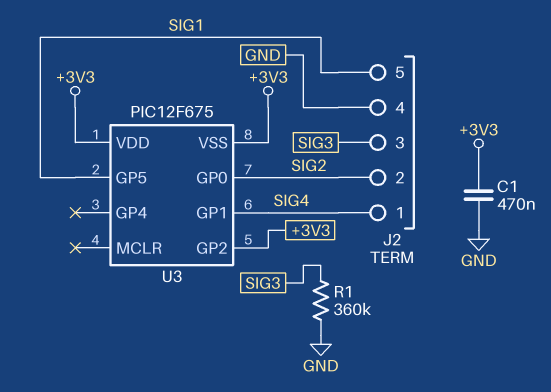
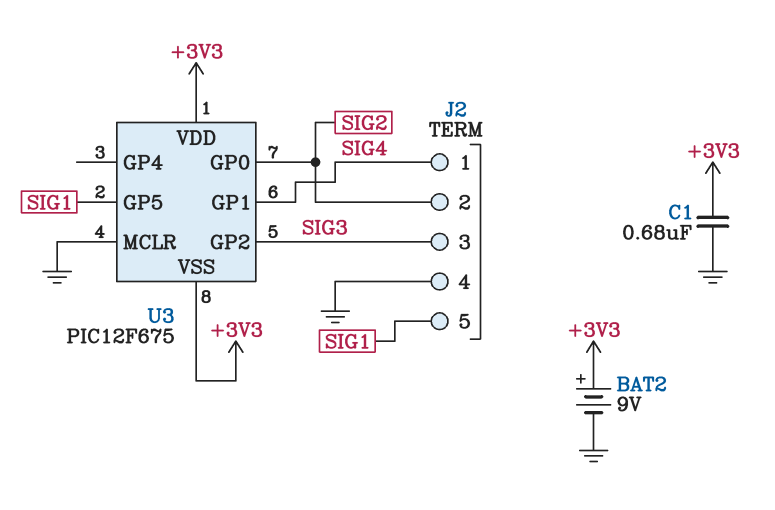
BAT2: none -> 9V (plus +3V3, minus GND)
C1: 470nF (+3V3, GND) -> 680nF (+3V3, GND)
R1: 360k (GND, SIG3) -> none
U3 pin GP2: +3V3 -> SIG3
U3 pin MCLR: none -> GND

